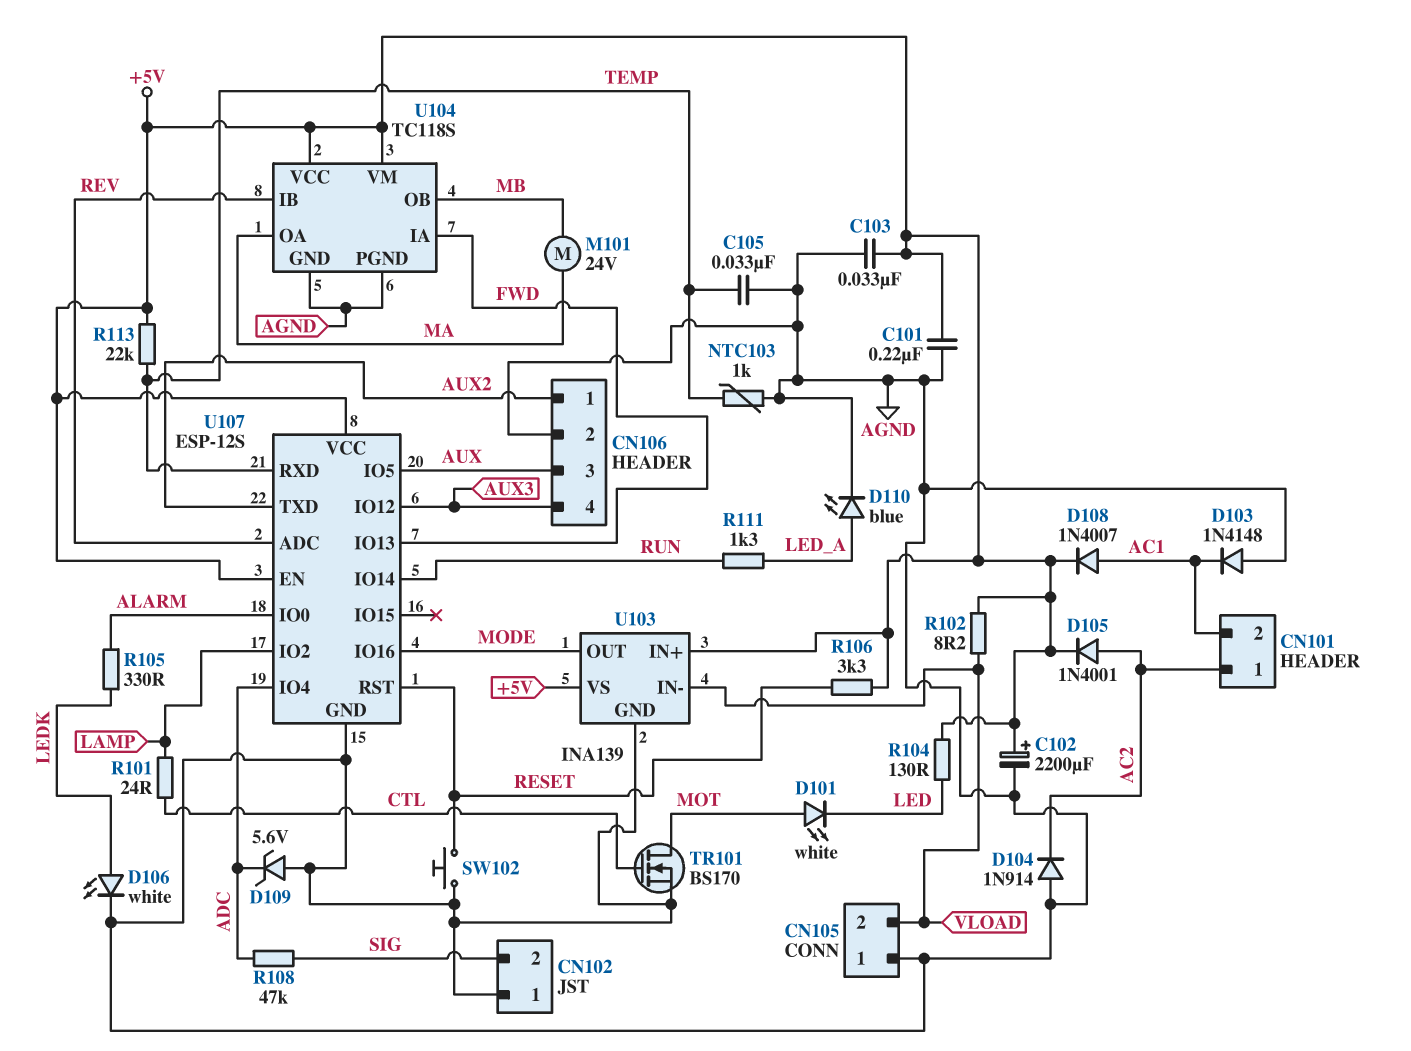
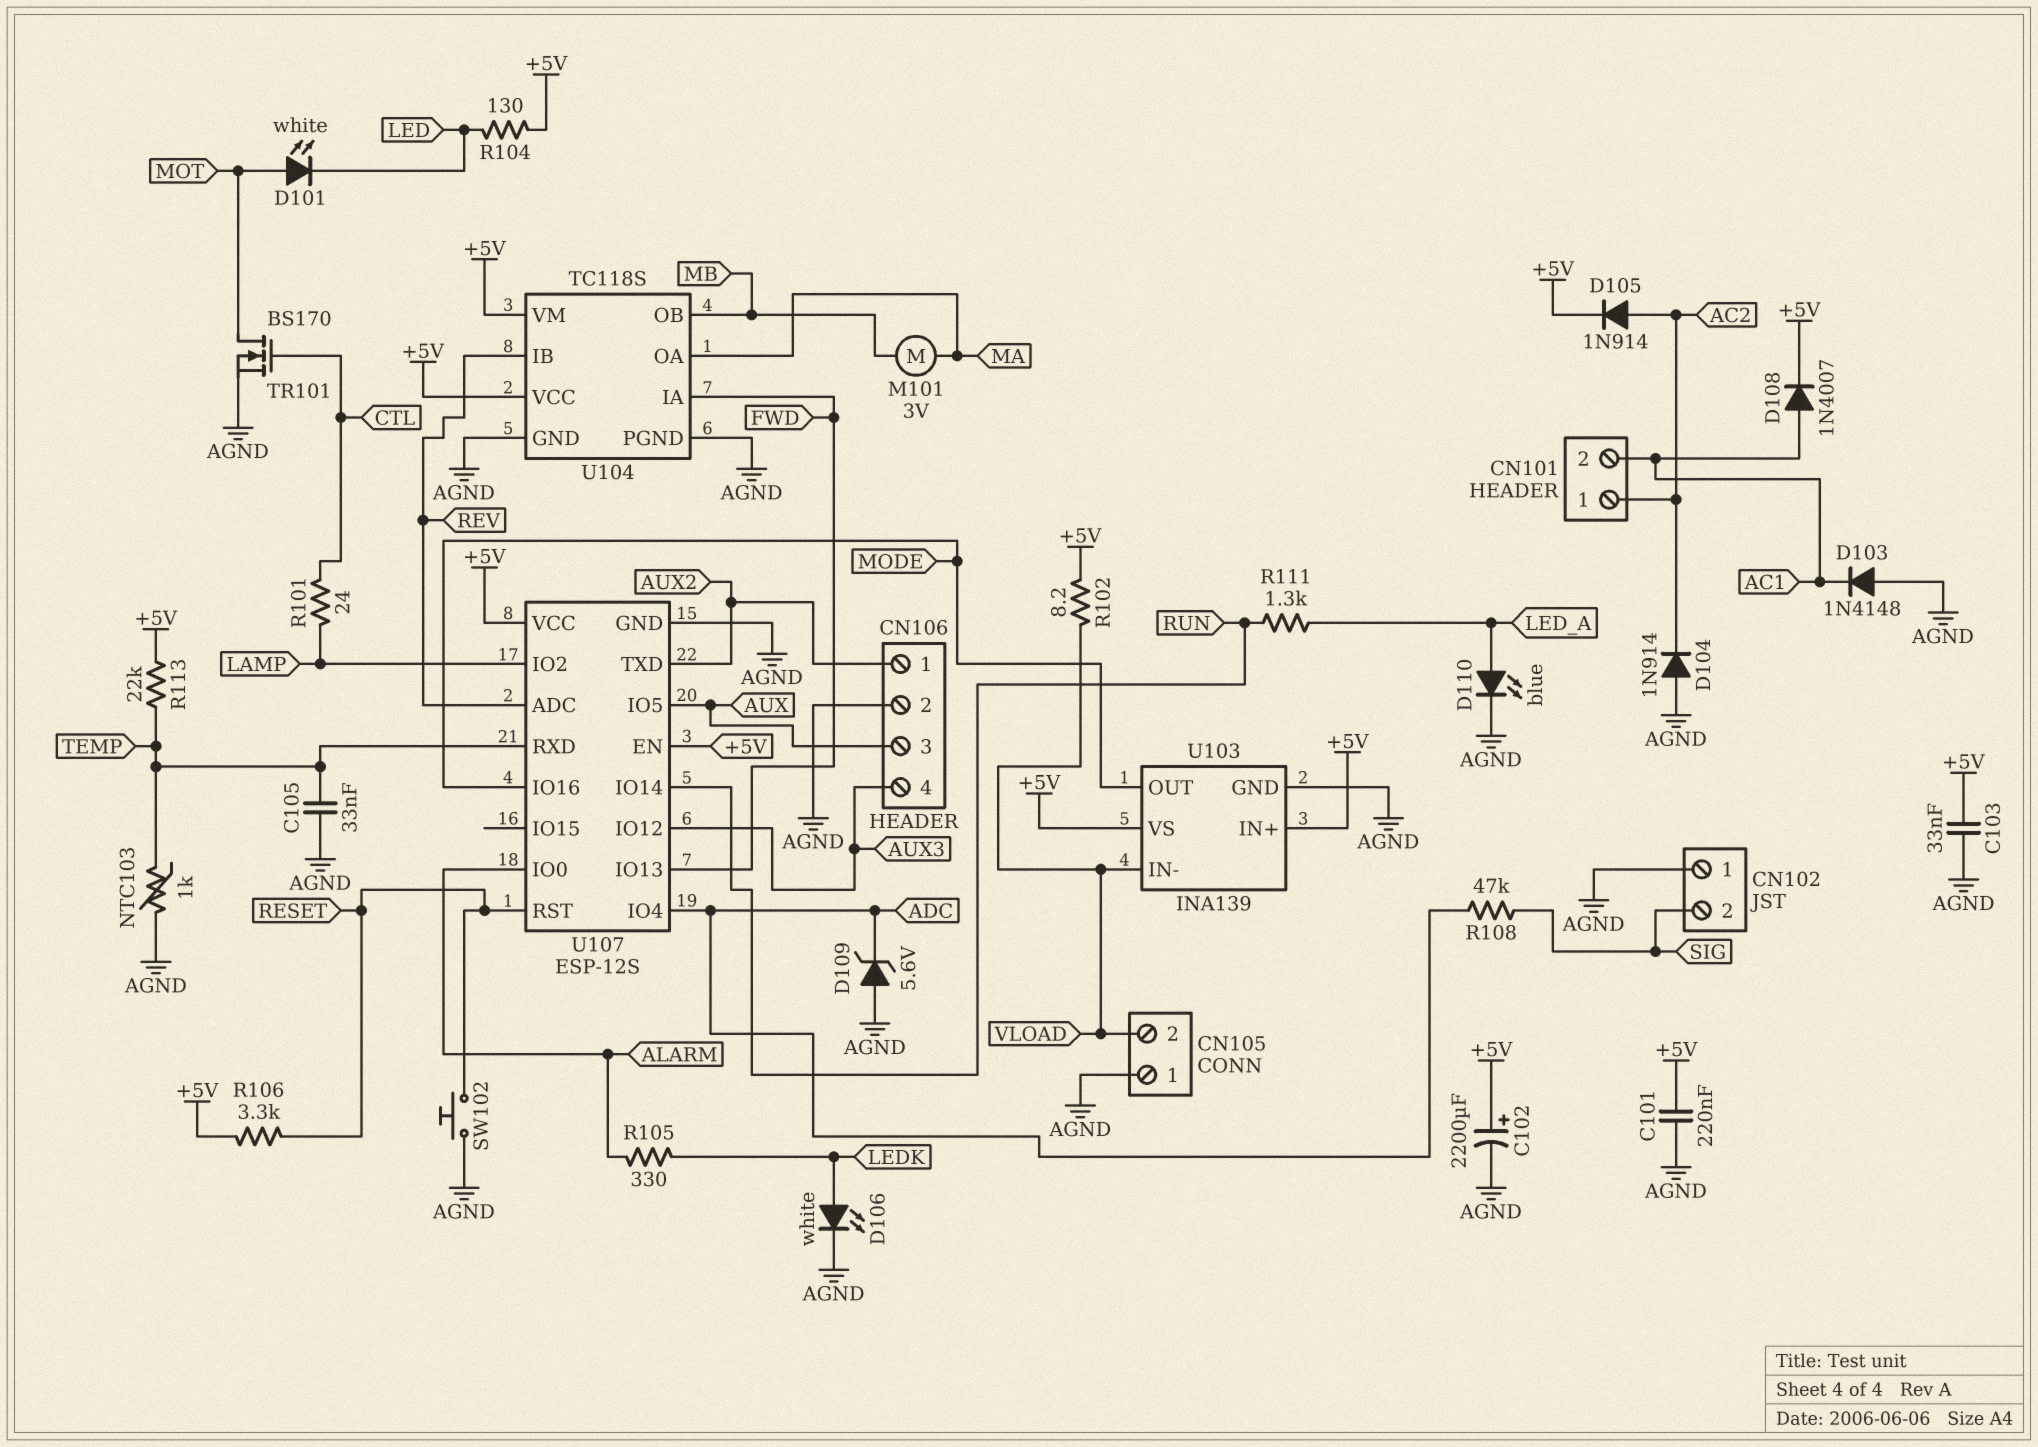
D105: diode 1N4001 (A AC2, K +5V) -> diode 1N914 (A AC2, K +5V)
M101: motor 24V (MA, MB) -> motor 3V (MA, MB)

